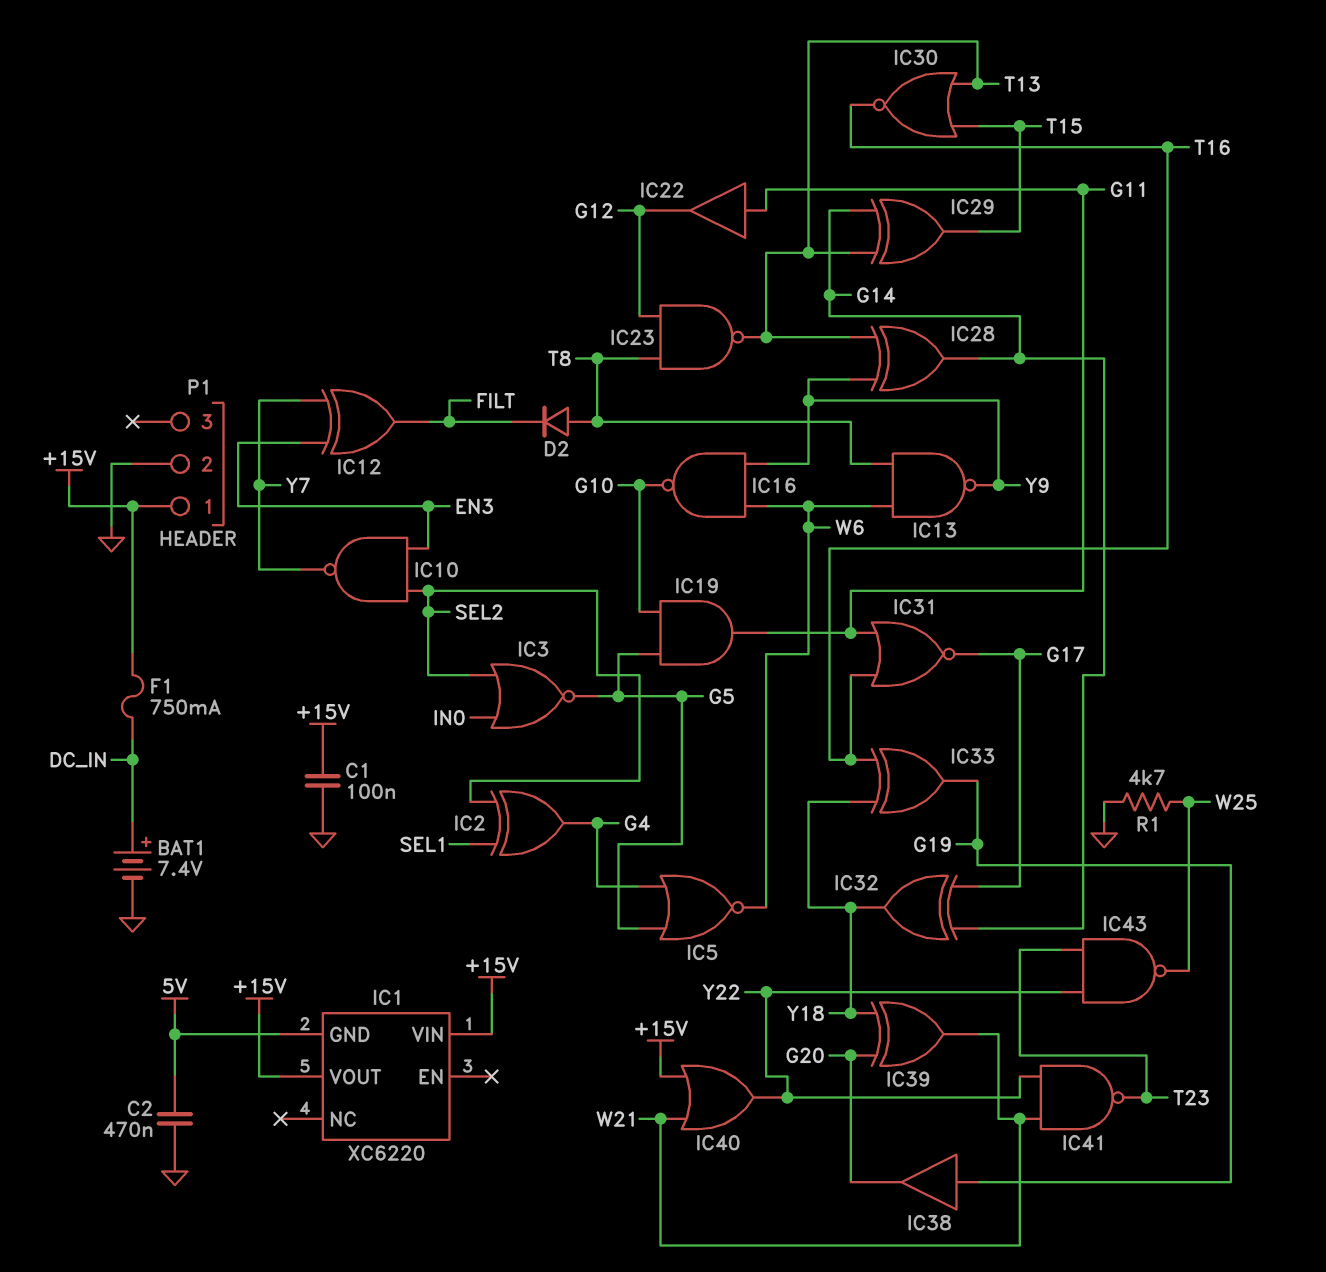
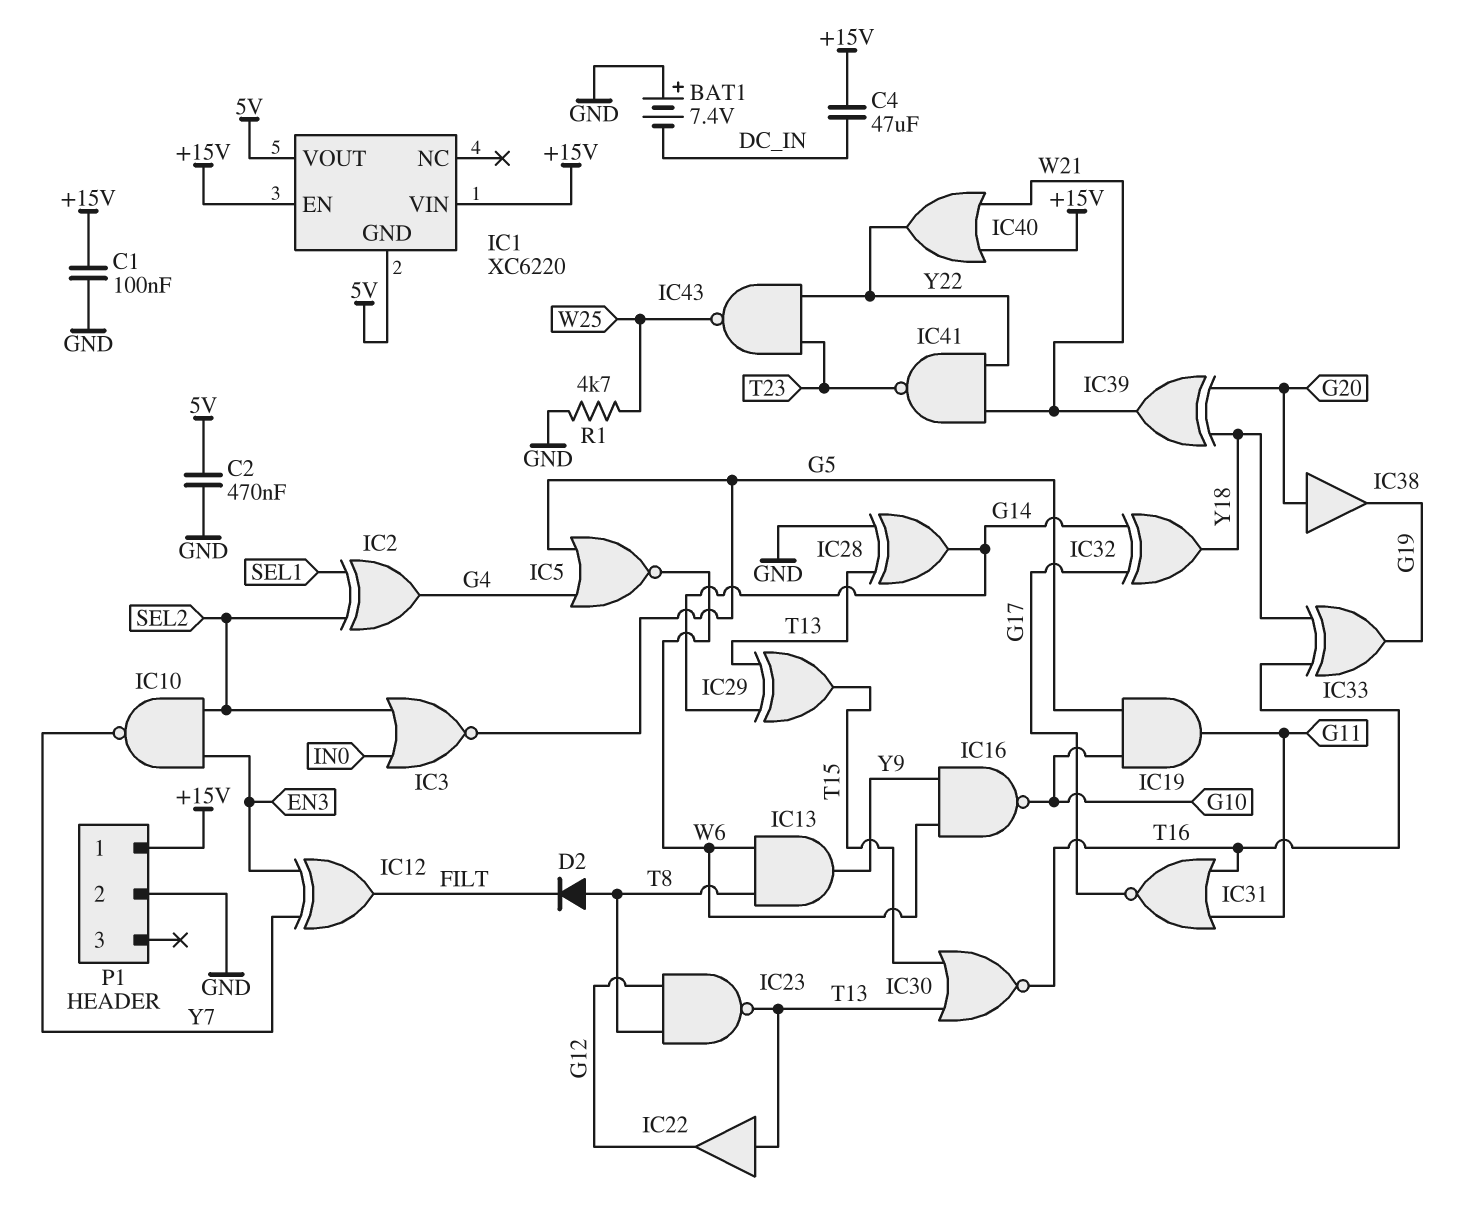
BAT1: 7.4V (plus DC_IN, minus GND) -> 7.4V (plus GND, minus DC_IN)
C4: none -> 47uF (+15V, DC_IN)
F1: 750mA (+15V, DC_IN) -> none
IC1 pin EN: none -> +15V
IC1 pin VOUT: +15V -> 5V
IC13: NAND (in T8, in W6, out Y9) -> AND (in T8, in W6, out Y9)
IC22: buffer (in G11, out G12) -> buffer (in T13, out G12)
IC28: XOR (in T13, in Y9, out G14) -> XOR (in GND, in T13, out G14)
IC38: buffer (in G19, out G20) -> buffer (in G20, out G19)

